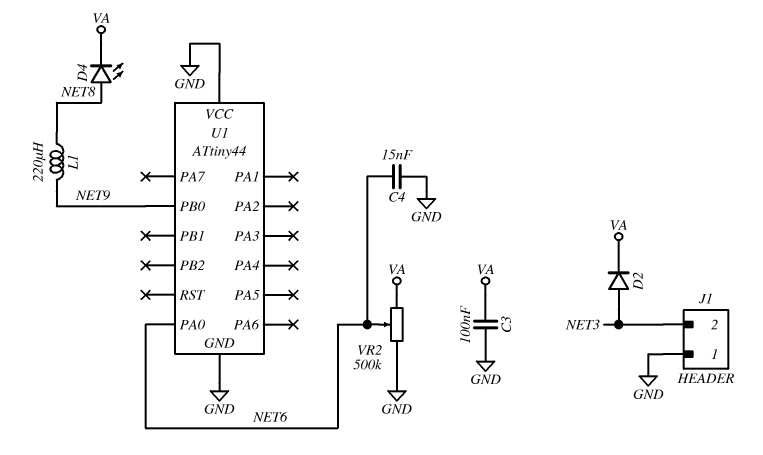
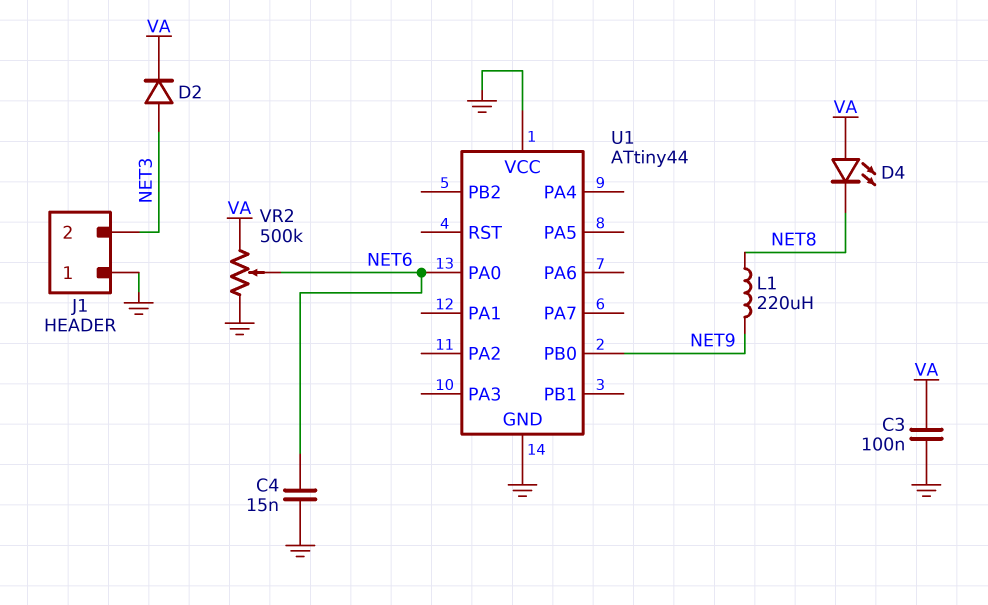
D4: LED (A NET8, K VA) -> LED (A VA, K NET8)

